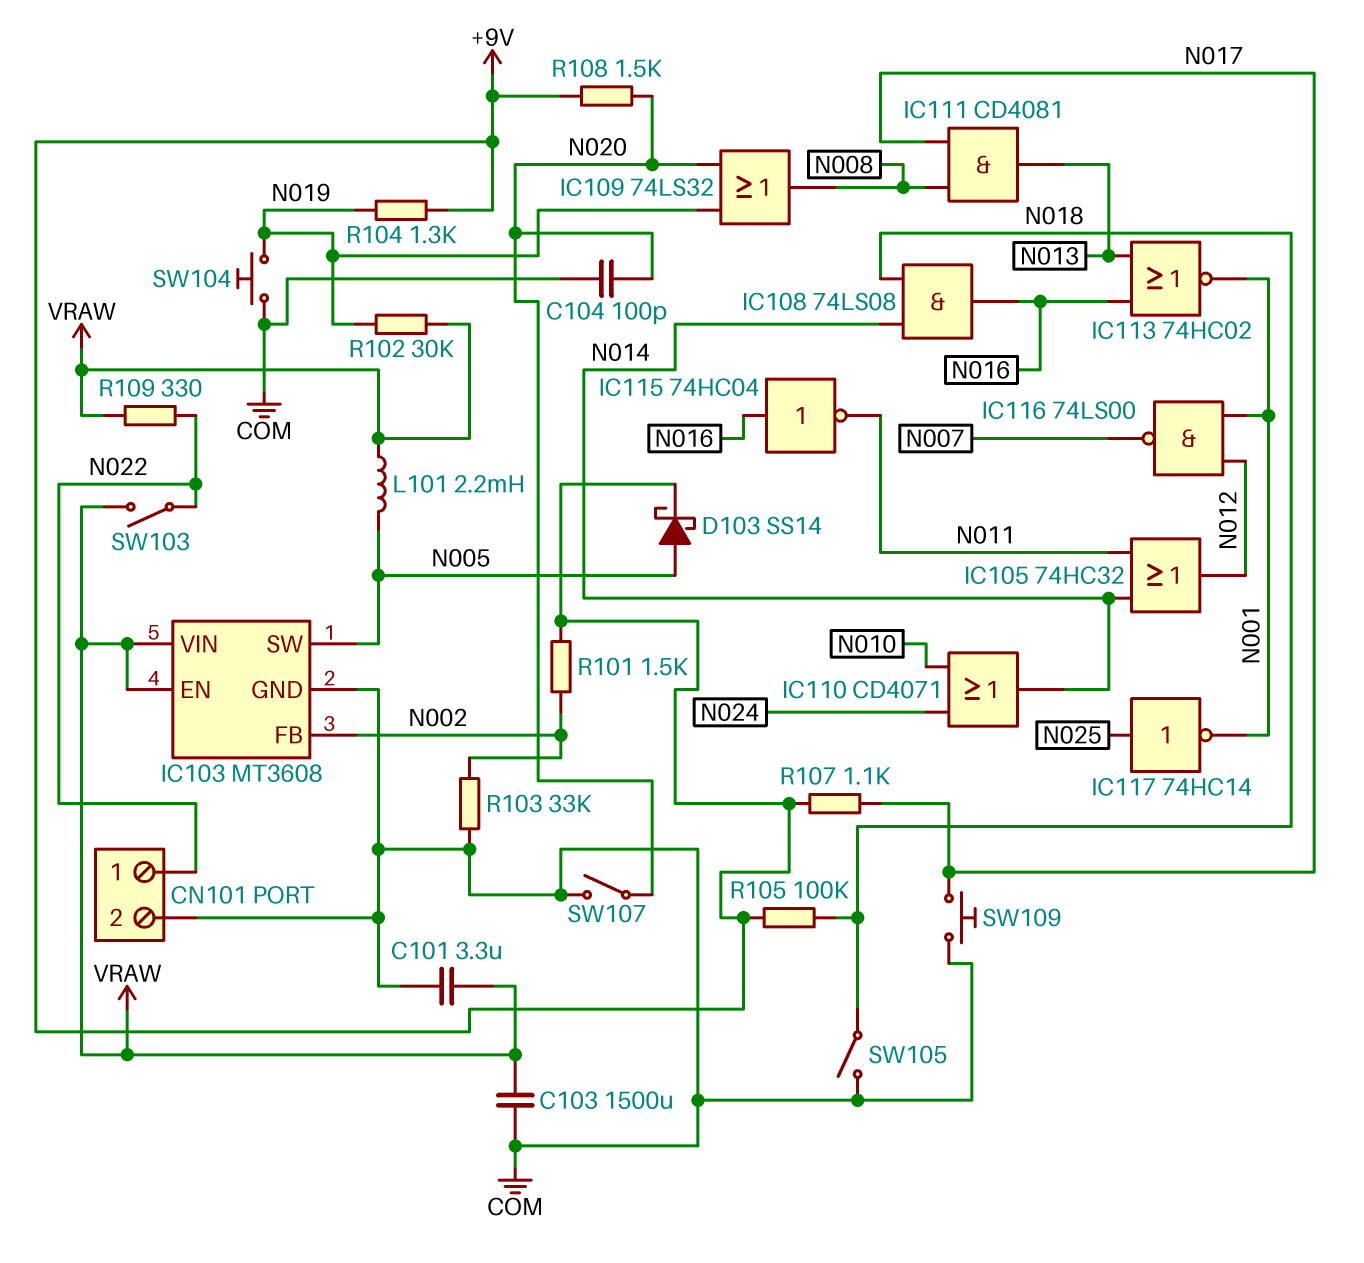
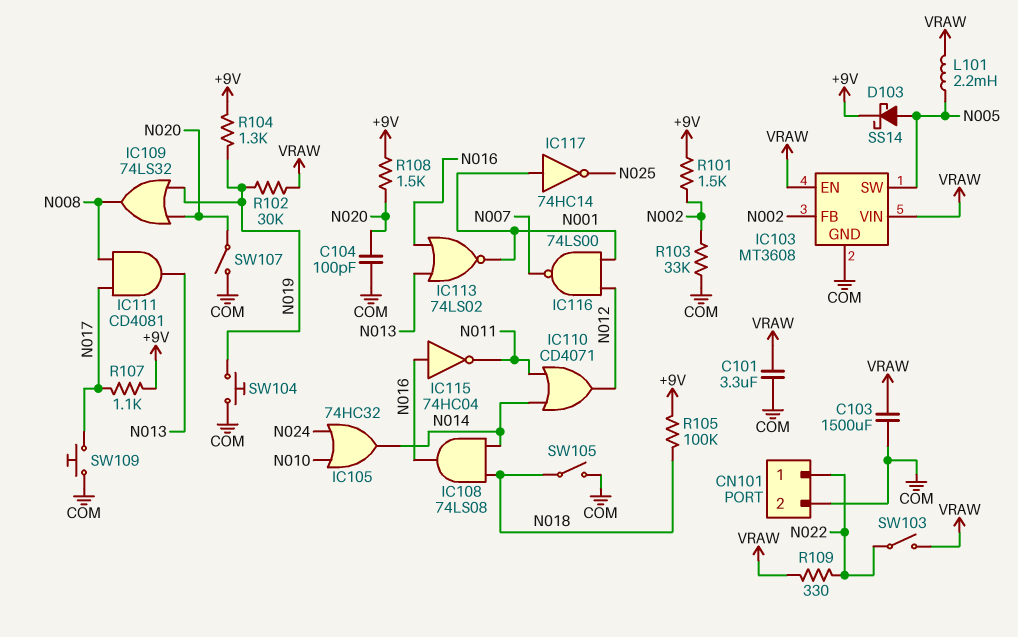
IC105: OR 74HC32 (in N011, in N014, out N012) -> OR 74HC32 (in N010, in N024, out N014)
IC110: OR CD4071 (in N010, in N024, out N014) -> OR CD4071 (in N011, in N014, out N012)
IC113: NOR 74HC02 (in N013, in N016, out N001) -> NOR 74LS02 (in N013, in N016, out N001)
IC117: NOT 74HC14 (in N025, out N001) -> NOT 74HC14 (in N001, out N025)

